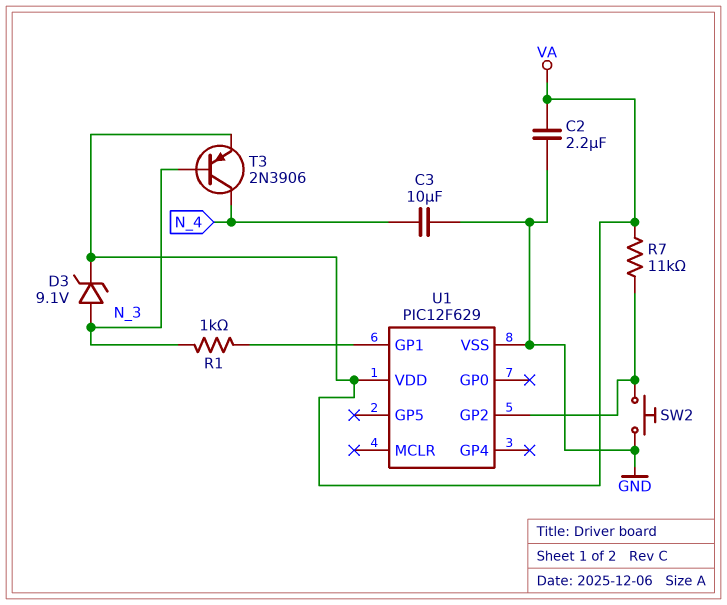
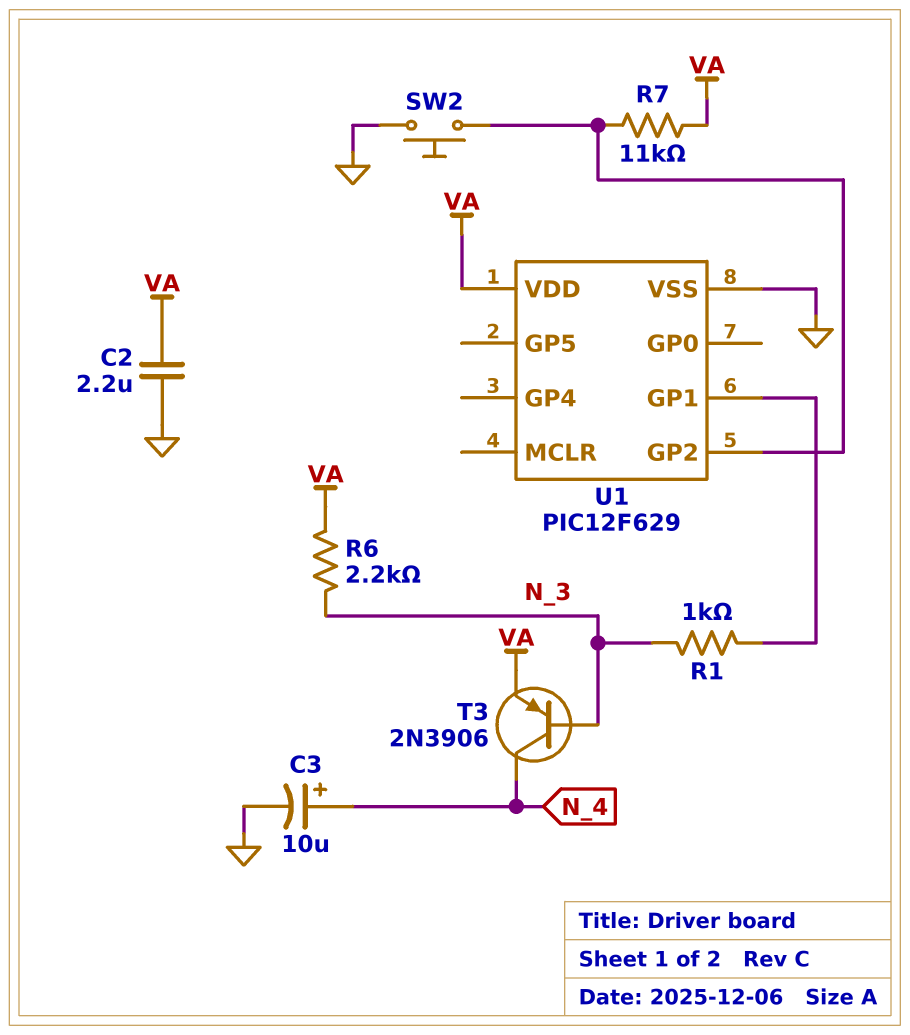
C3: 10uF (GND, N_4) -> 10uF (plus N_4, minus GND)
D3: zener 9.1V (A N_3, K VA) -> none
R6: none -> 2.2k (N_3, VA)

